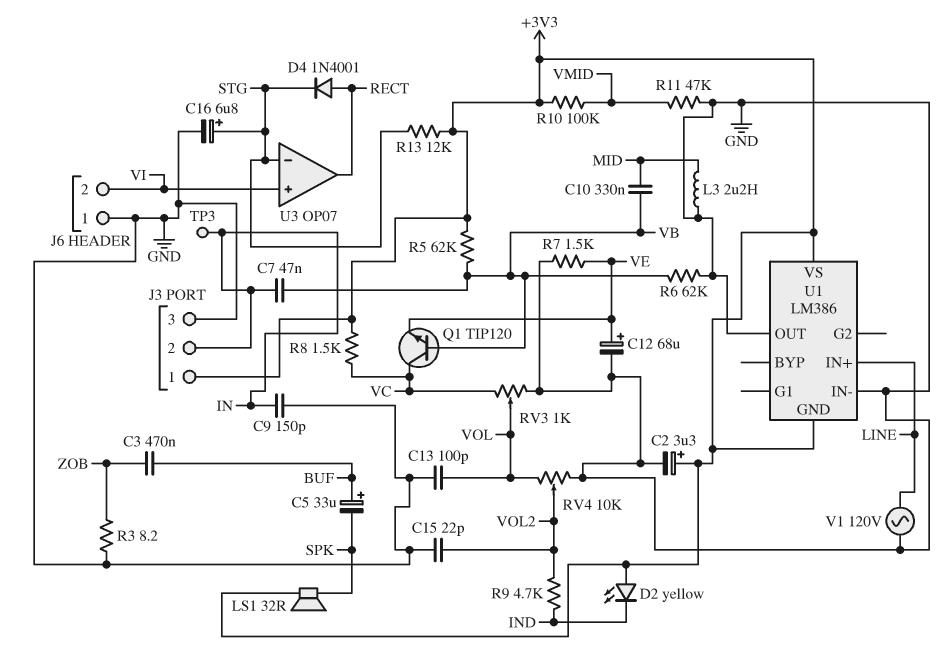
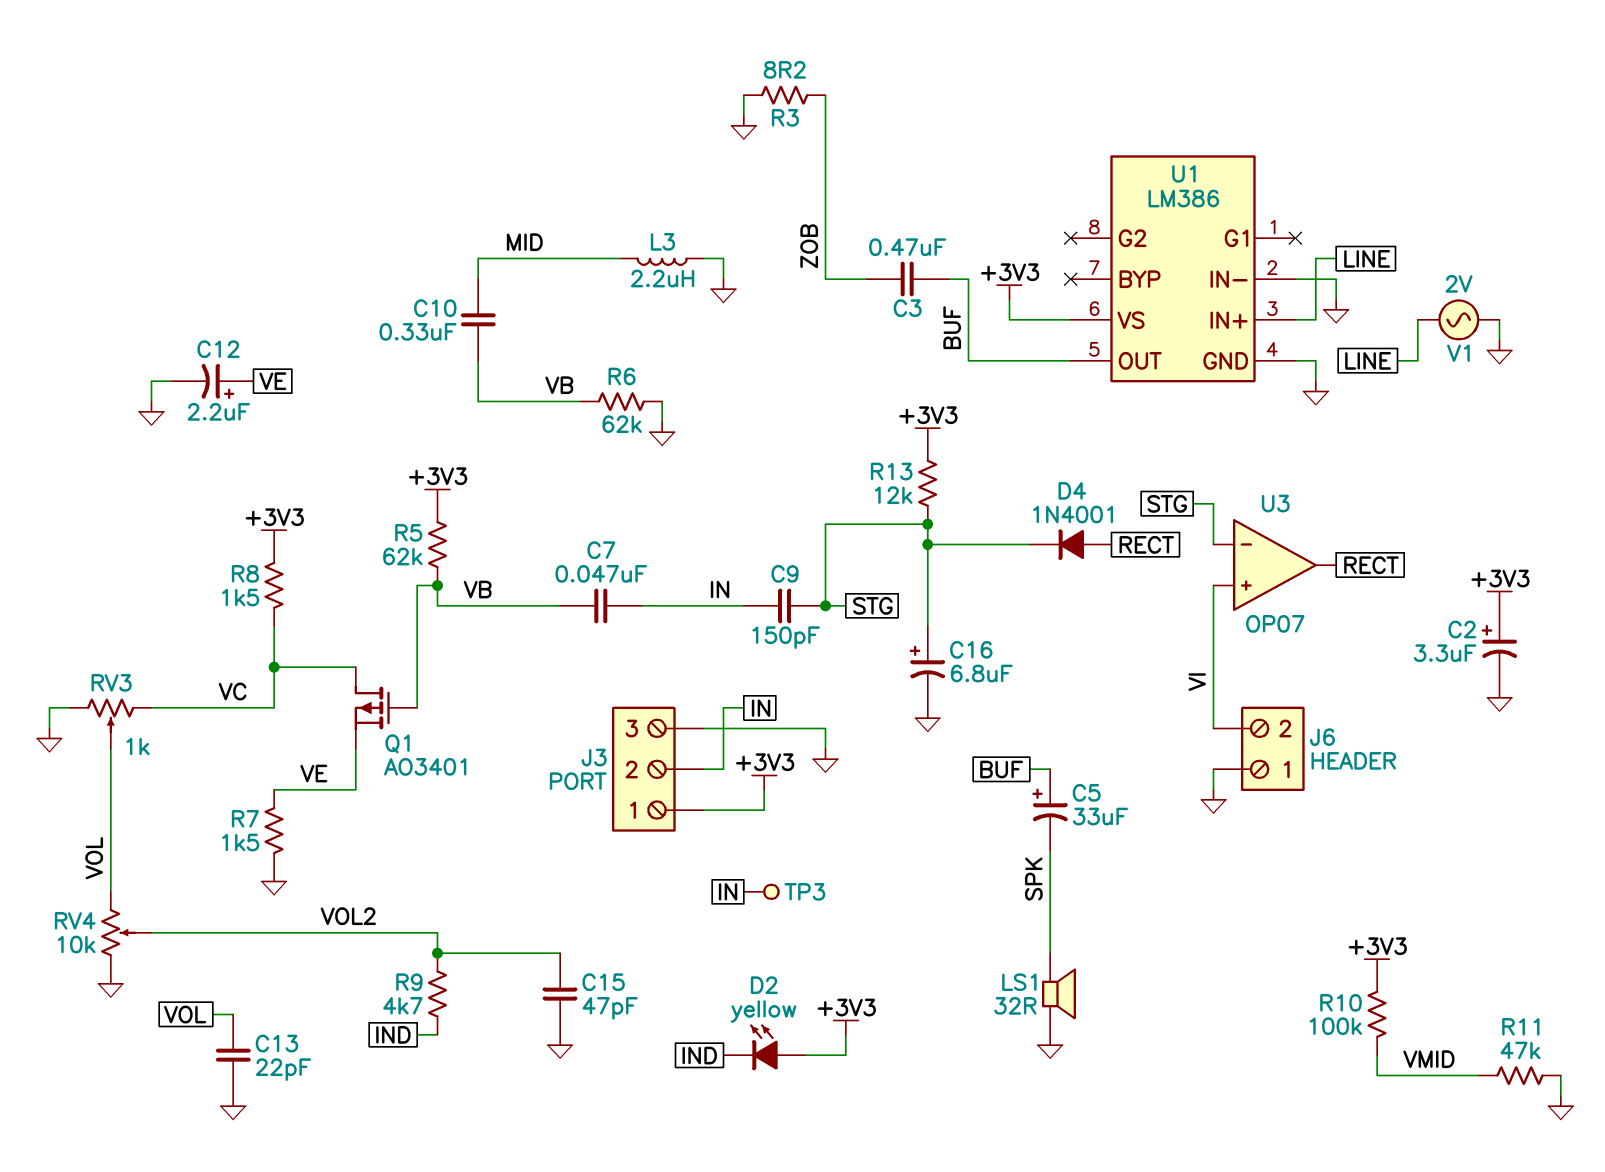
C9: 150pF (GND, IN) -> 150pF (IN, STG)
C12: 68uF (plus VE, minus GND) -> 2.2uF (plus VE, minus GND)
C13: 100pF (GND, VOL) -> 22pF (GND, VOL)
C15: 22pF (GND, VOL2) -> 47pF (GND, VOL2)
LS1: speaker 32R (+3V3, SPK) -> speaker 32R (GND, SPK)
Q1: NPN TIP120 (B VB, C VC, E VE) -> PMOS AO3401 (G VB, D VC, S VE)
U1 pin GND: +3V3 -> GND
U1 pin OUT: GND -> BUF
V1: AC 120V (GND, LINE) -> AC 2V (GND, LINE)

